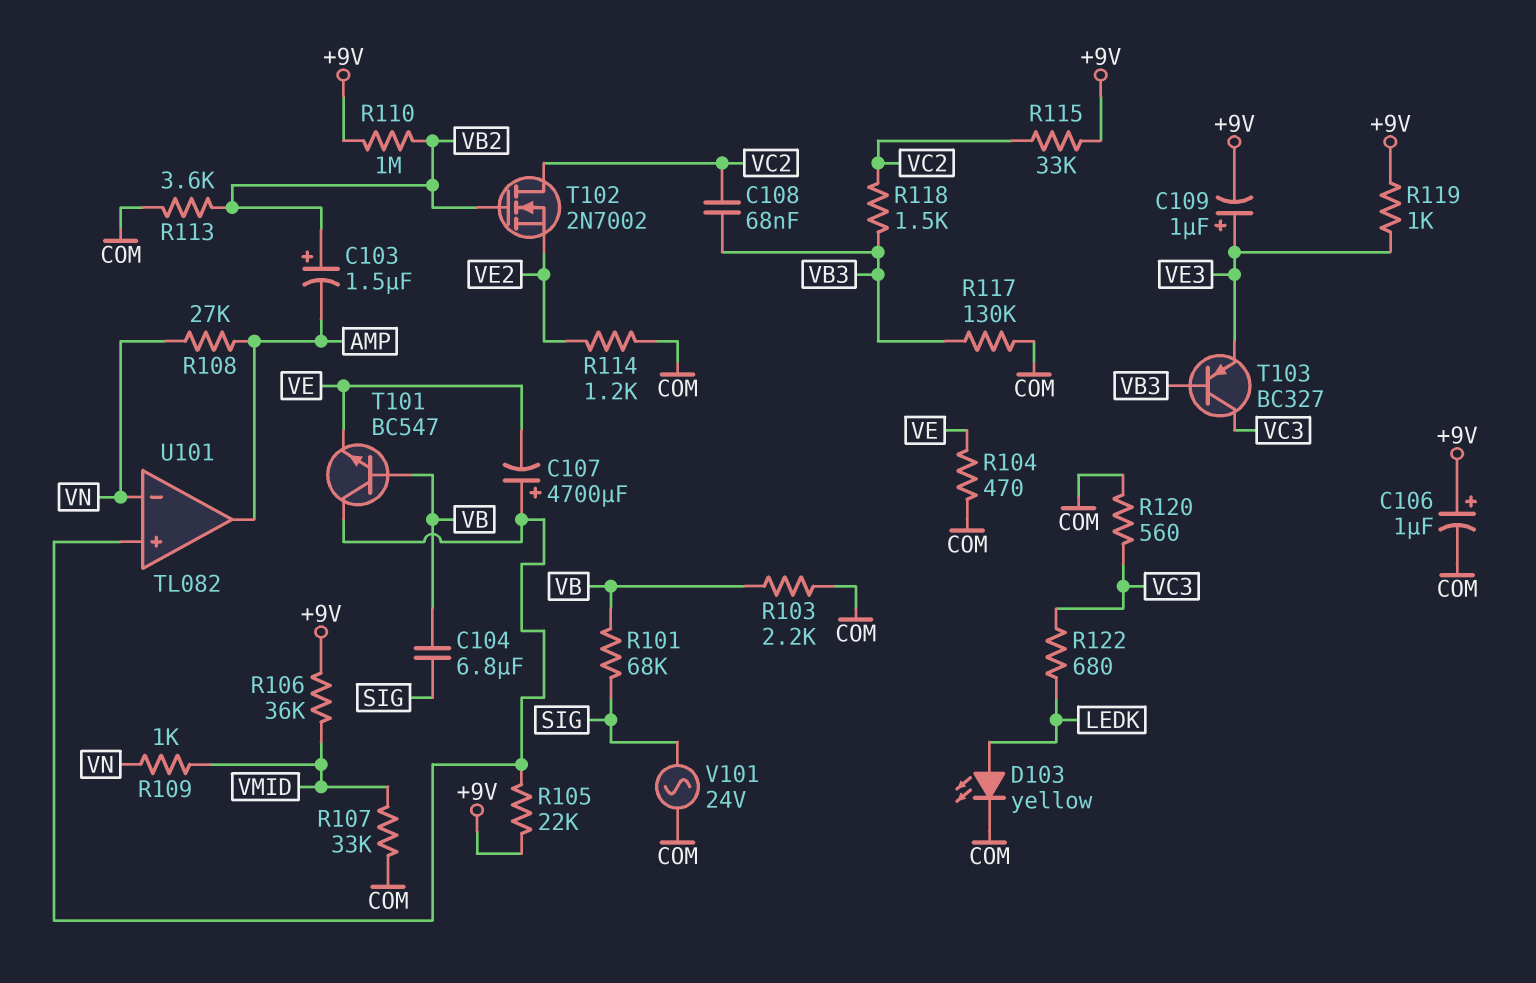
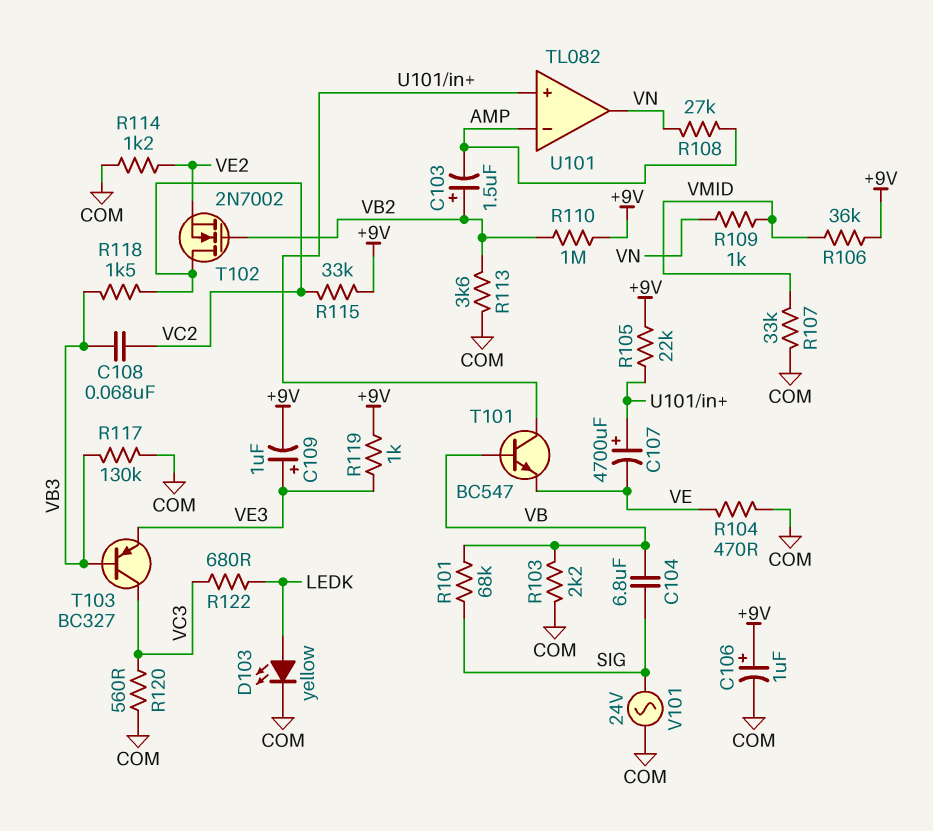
U101 pin in-: VN -> AMP
U101 pin out: AMP -> VN

